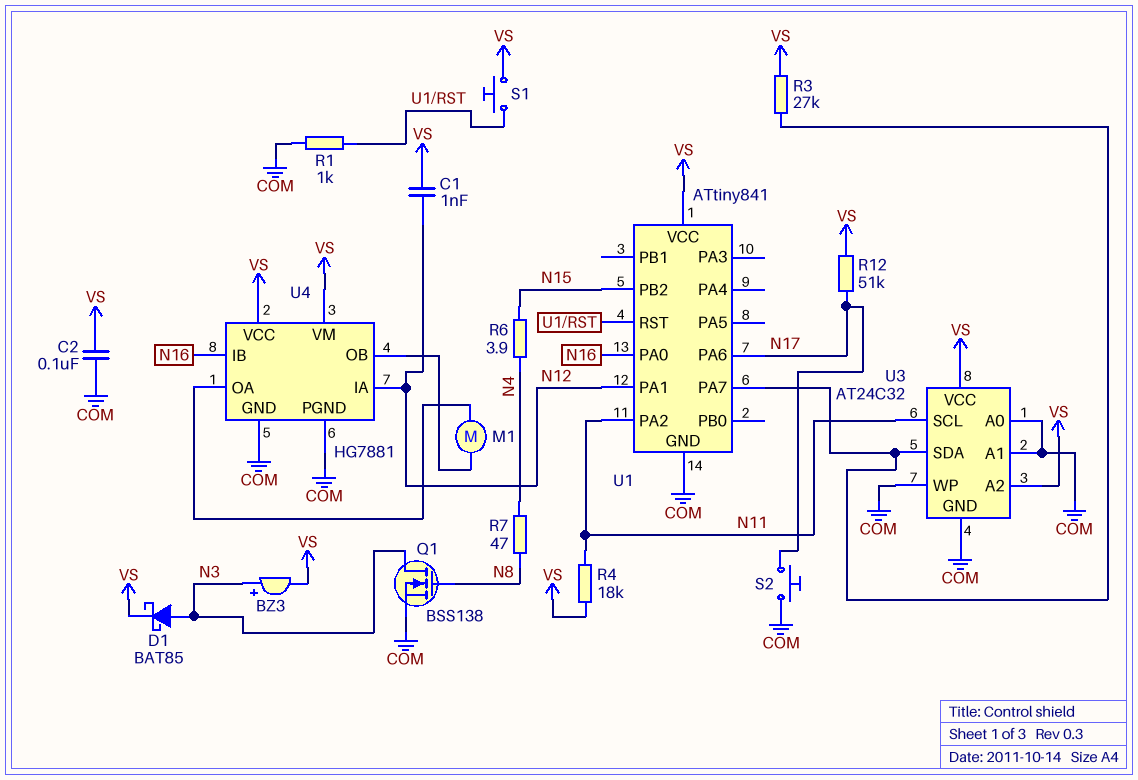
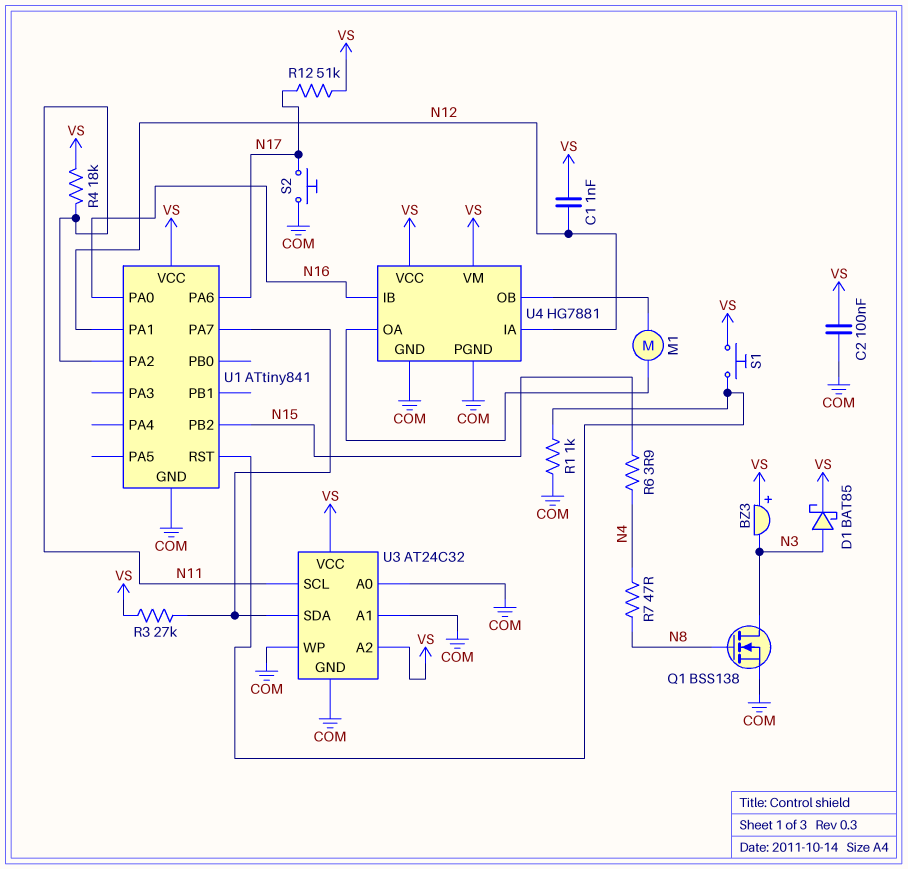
BZ3: buzzer (plus N3, minus VS) -> buzzer (plus VS, minus N3)

